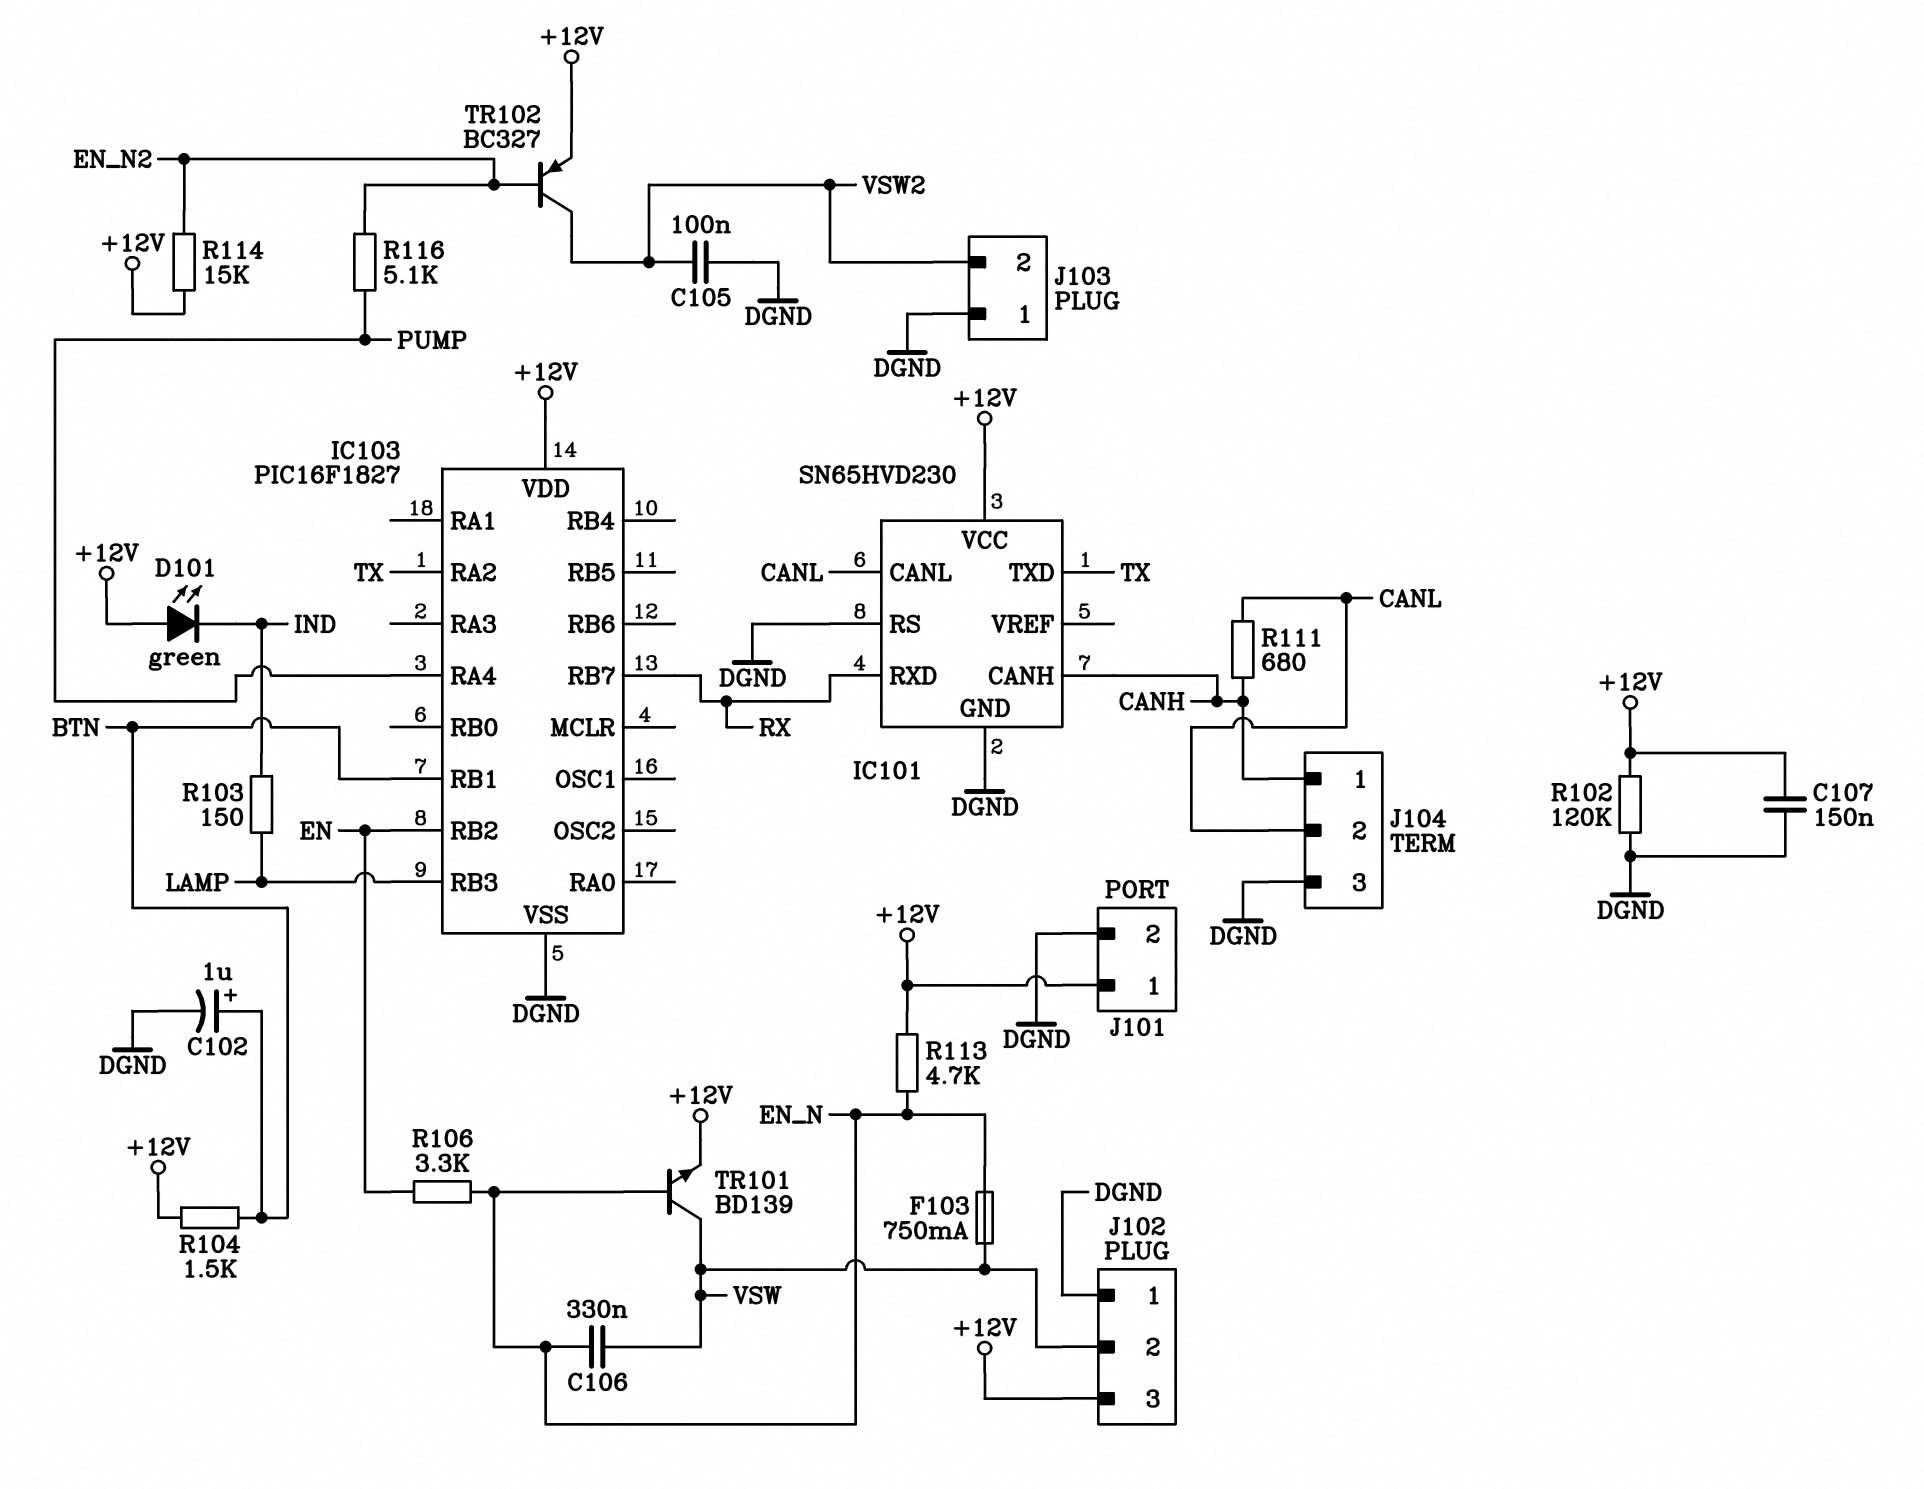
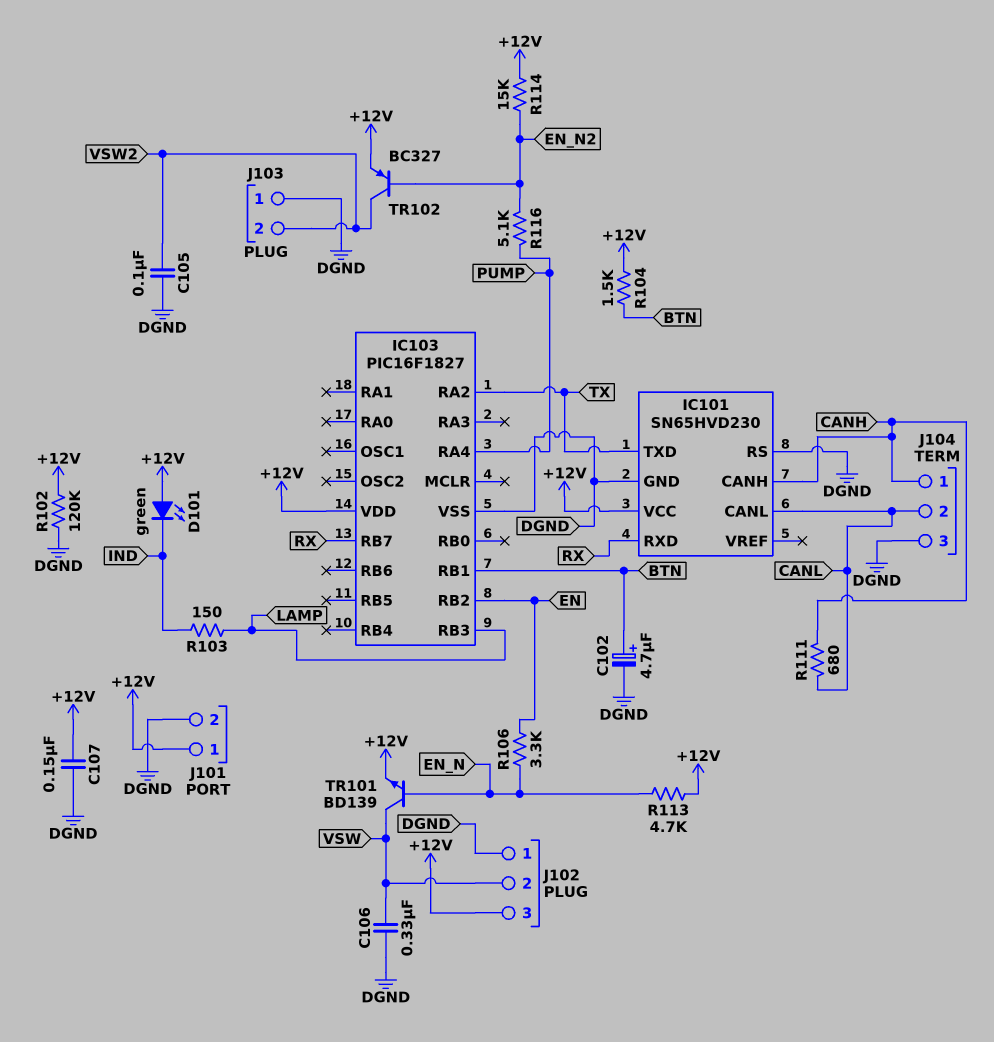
C102: 1uF (plus BTN, minus DGND) -> 4.7uF (plus BTN, minus DGND)
C106: 330nF (EN_N, VSW) -> 330nF (DGND, VSW)
F103: 750mA (EN_N, VSW) -> none

